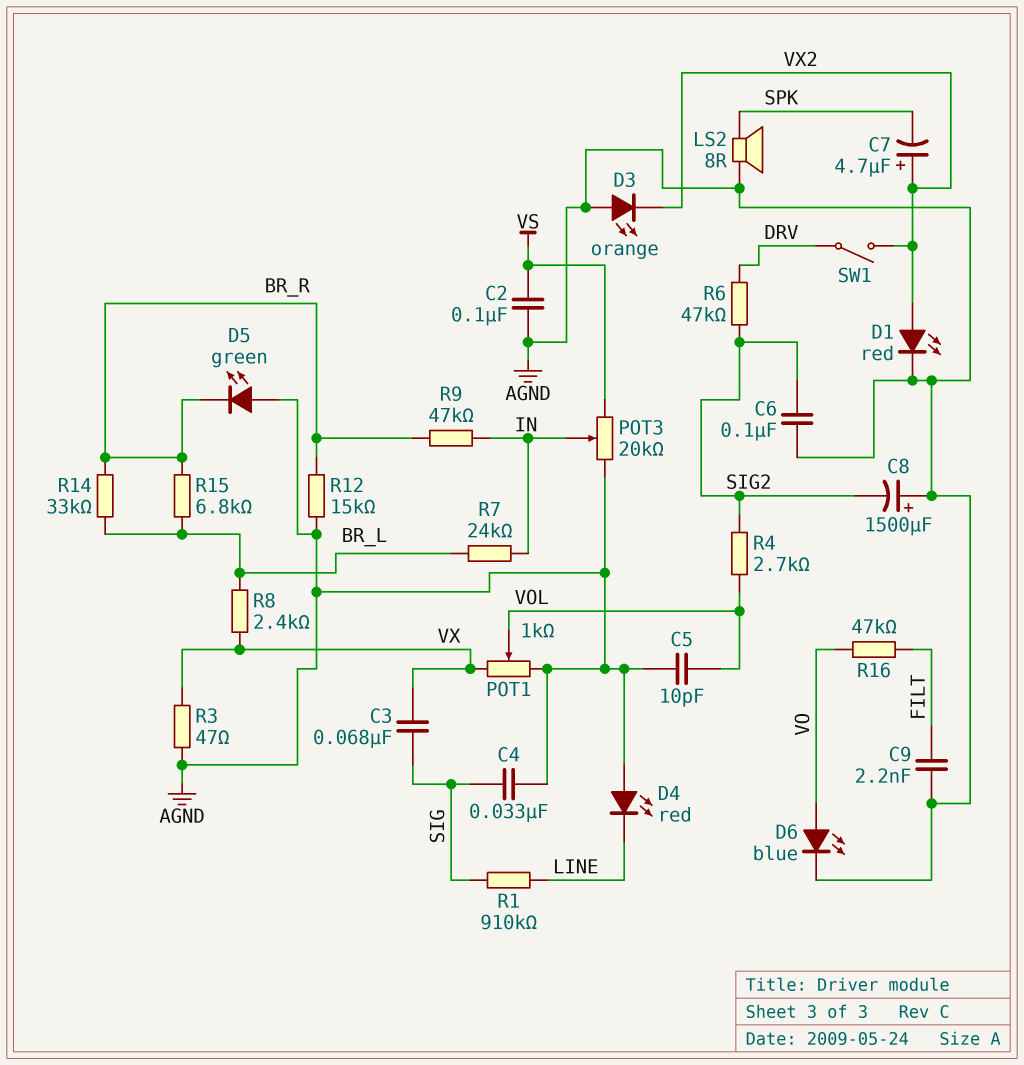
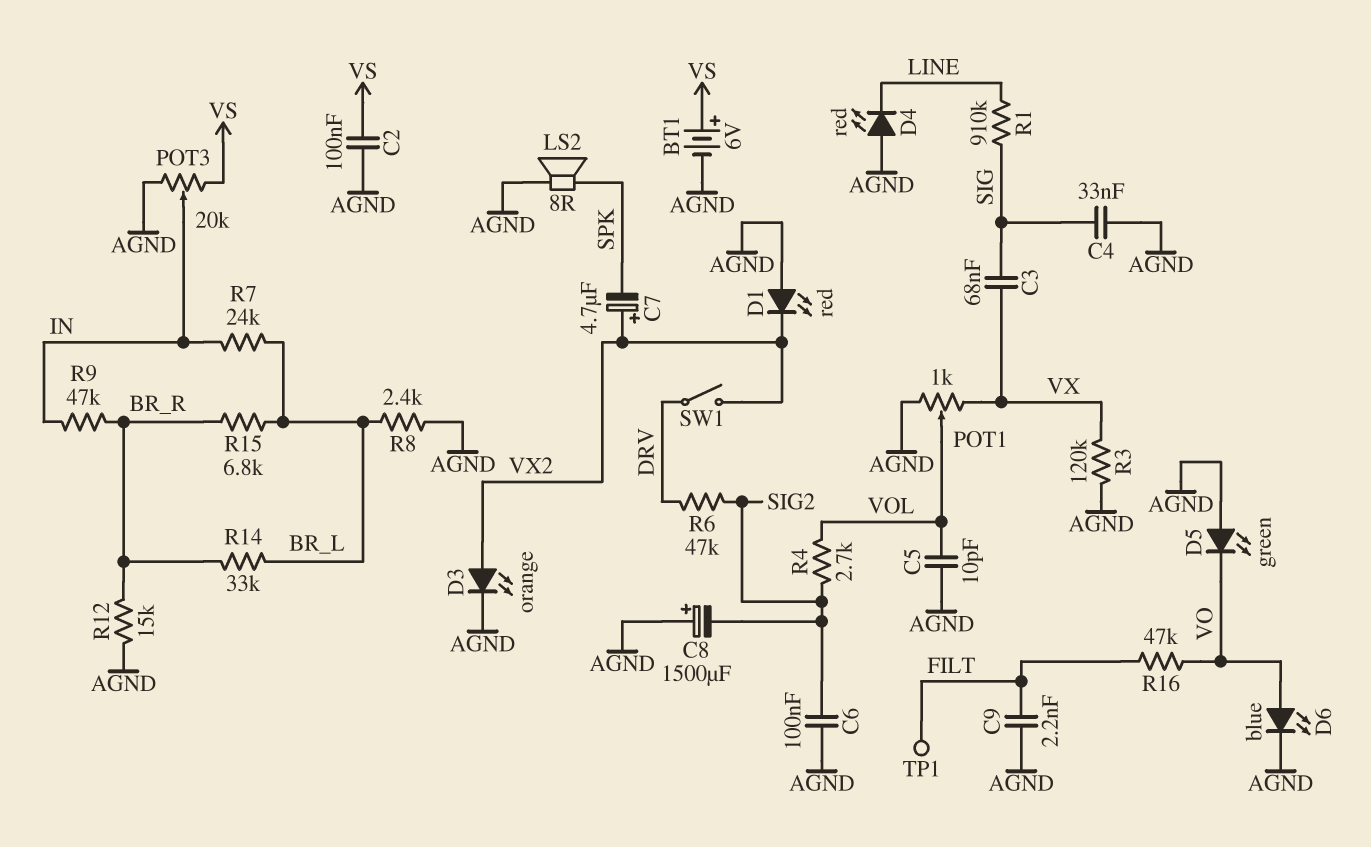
BT1: none -> 6V (plus VS, minus AGND)
D1: LED red (A VX2, K AGND) -> LED red (A AGND, K VX2)
D3: LED orange (A AGND, K VX2) -> LED orange (A VX2, K AGND)
D5: LED green (A AGND, K BR_R) -> LED green (A AGND, K VO)
R3: 47 (AGND, VX) -> 120k (AGND, VX)
R8: 2.4k (BR_L, VX) -> 2.4k (AGND, BR_L)
TP1: none -> test point (FILT)

